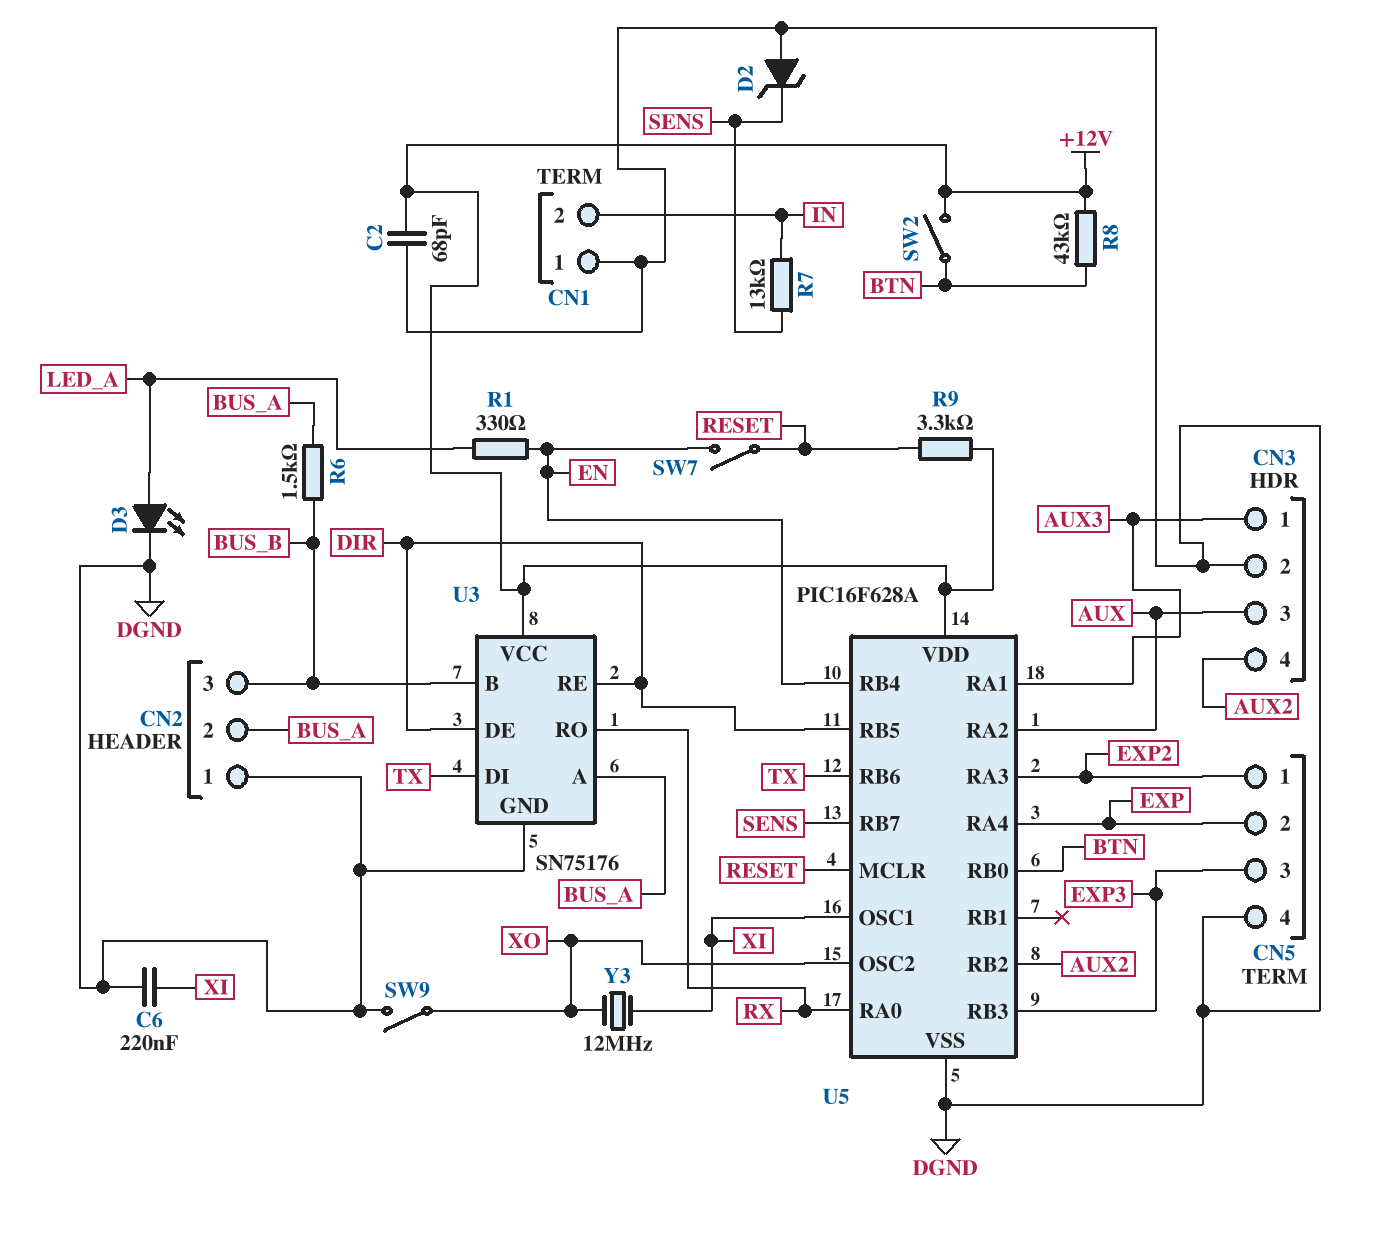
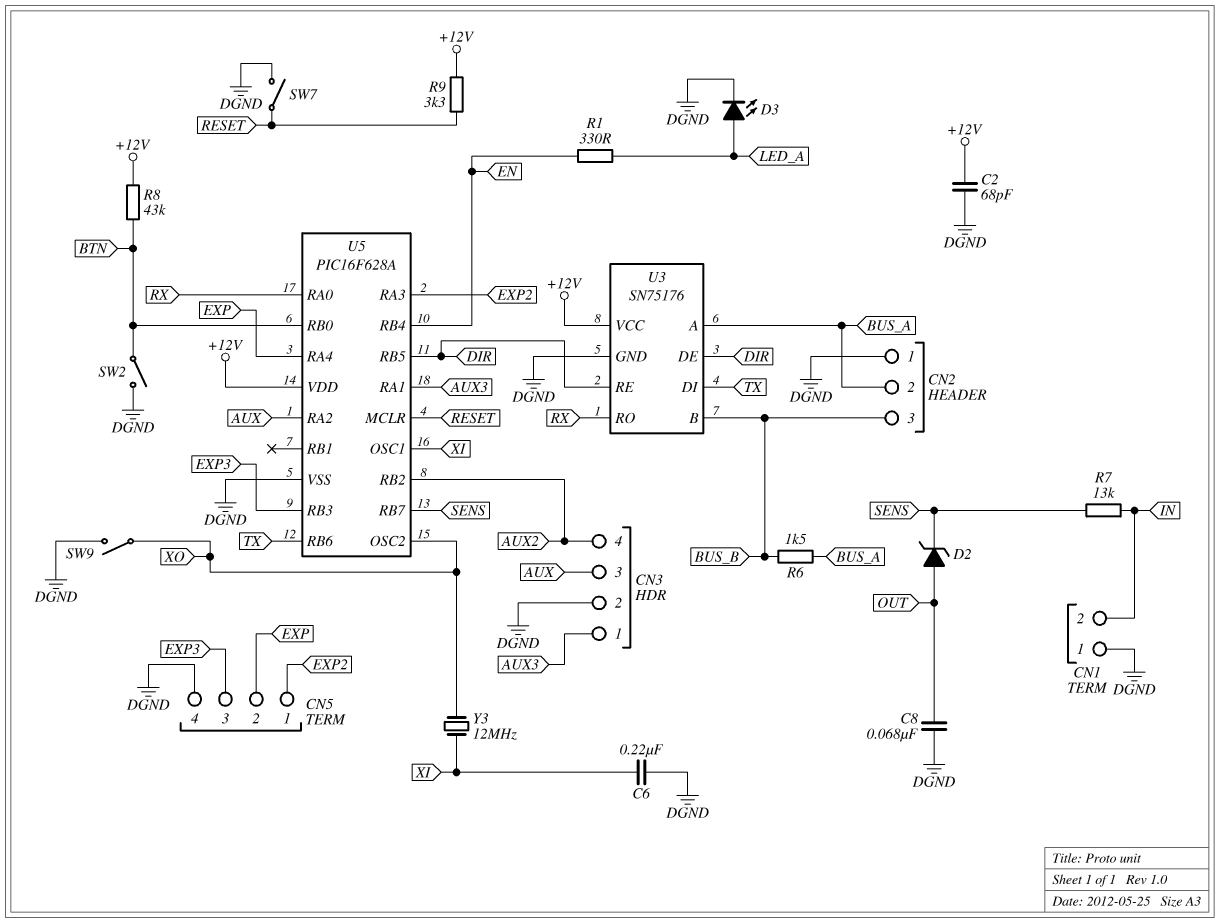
C8: none -> 68nF (DGND, OUT)
D2: zener (A DGND, K SENS) -> zener (A OUT, K SENS)
SW2: switch (+12V, BTN) -> switch (BTN, DGND)
SW7: switch (EN, RESET) -> switch (DGND, RESET)

